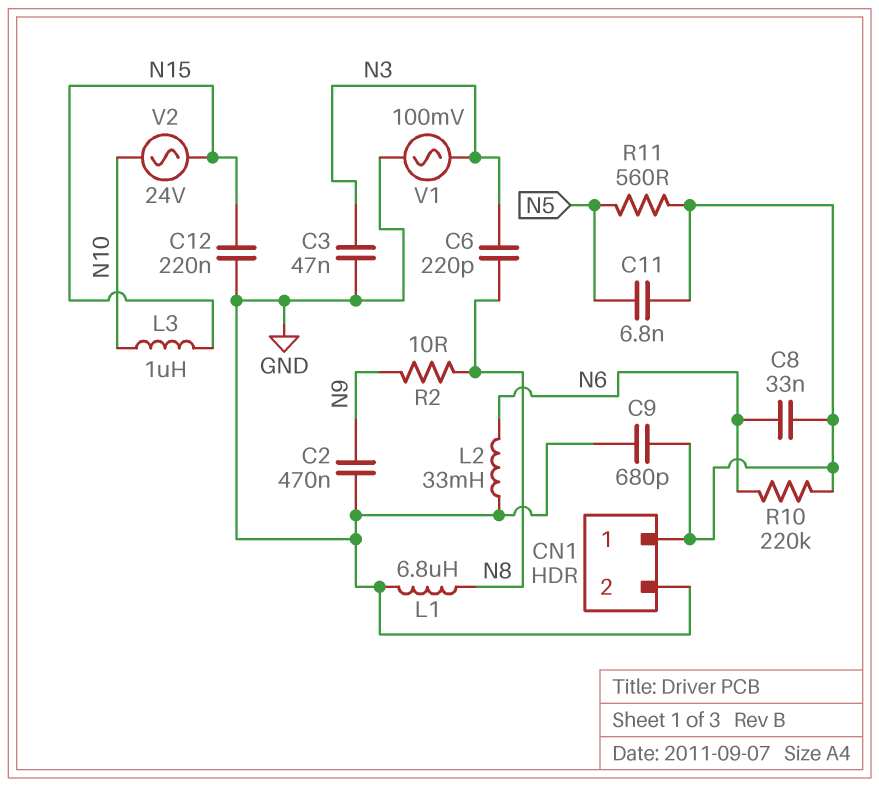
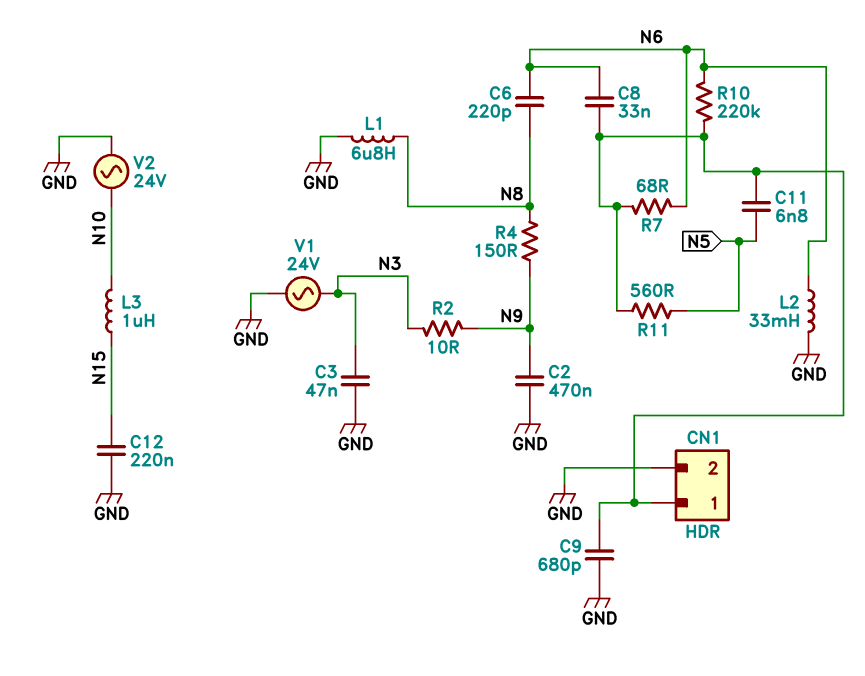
C6: 220pF (N3, N8) -> 220pF (N6, N8)
R2: 10 (N8, N9) -> 10 (N3, N9)
R4: none -> 150 (N8, N9)
R7: none -> 68 (CN1/1, N6)
V1: AC 100mV (GND, N3) -> AC 24V (GND, N3)
V2: AC 24V (N10, N15) -> AC 24V (GND, N10)

